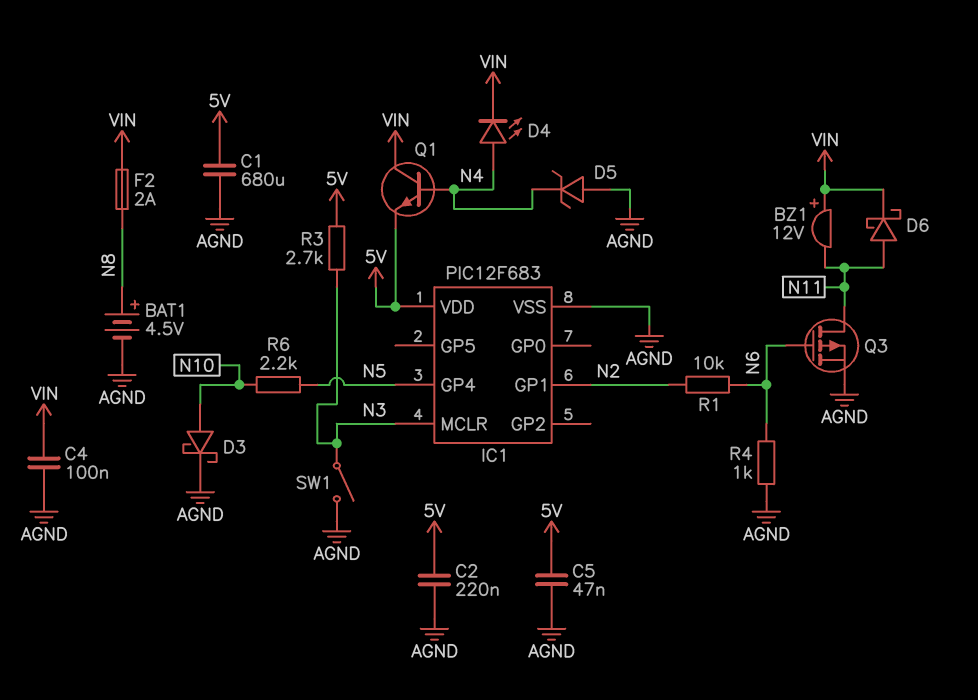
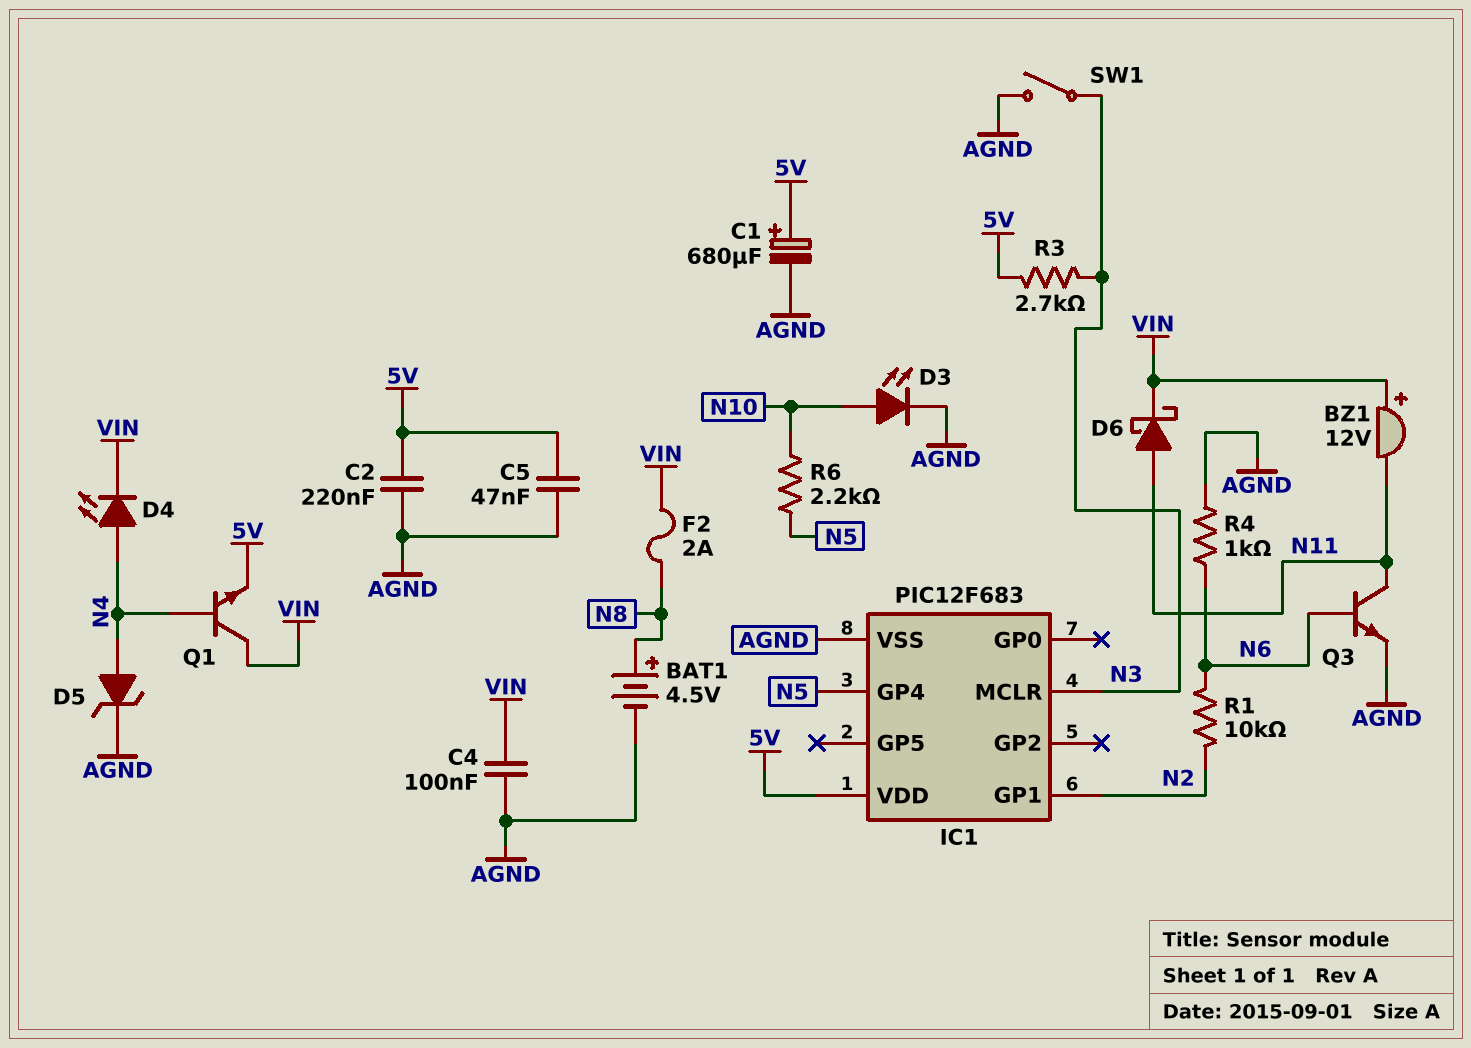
C1: 680uF (5V, AGND) -> 680uF (plus 5V, minus AGND)
D3: schottky (A N10, K AGND) -> LED (A N10, K AGND)
D5: zener (A AGND, K N4) -> zener (A N4, K AGND)
Q3: PMOS (G N6, D N11, S AGND) -> NPN (B N6, C N11, E AGND)

